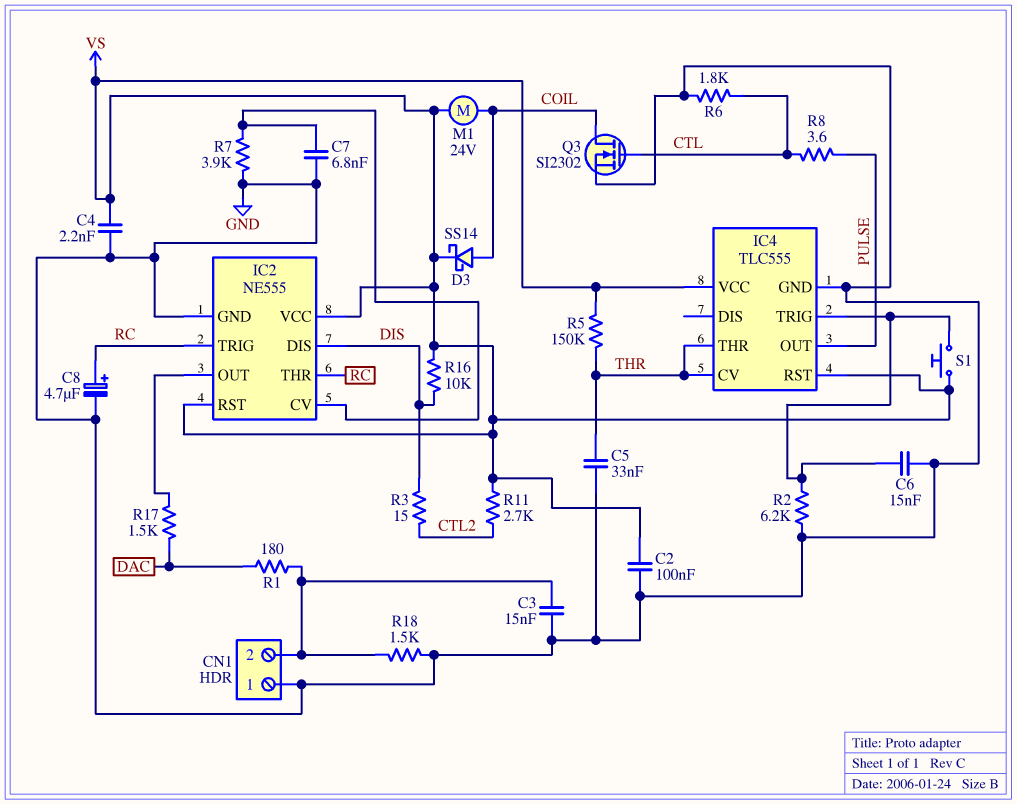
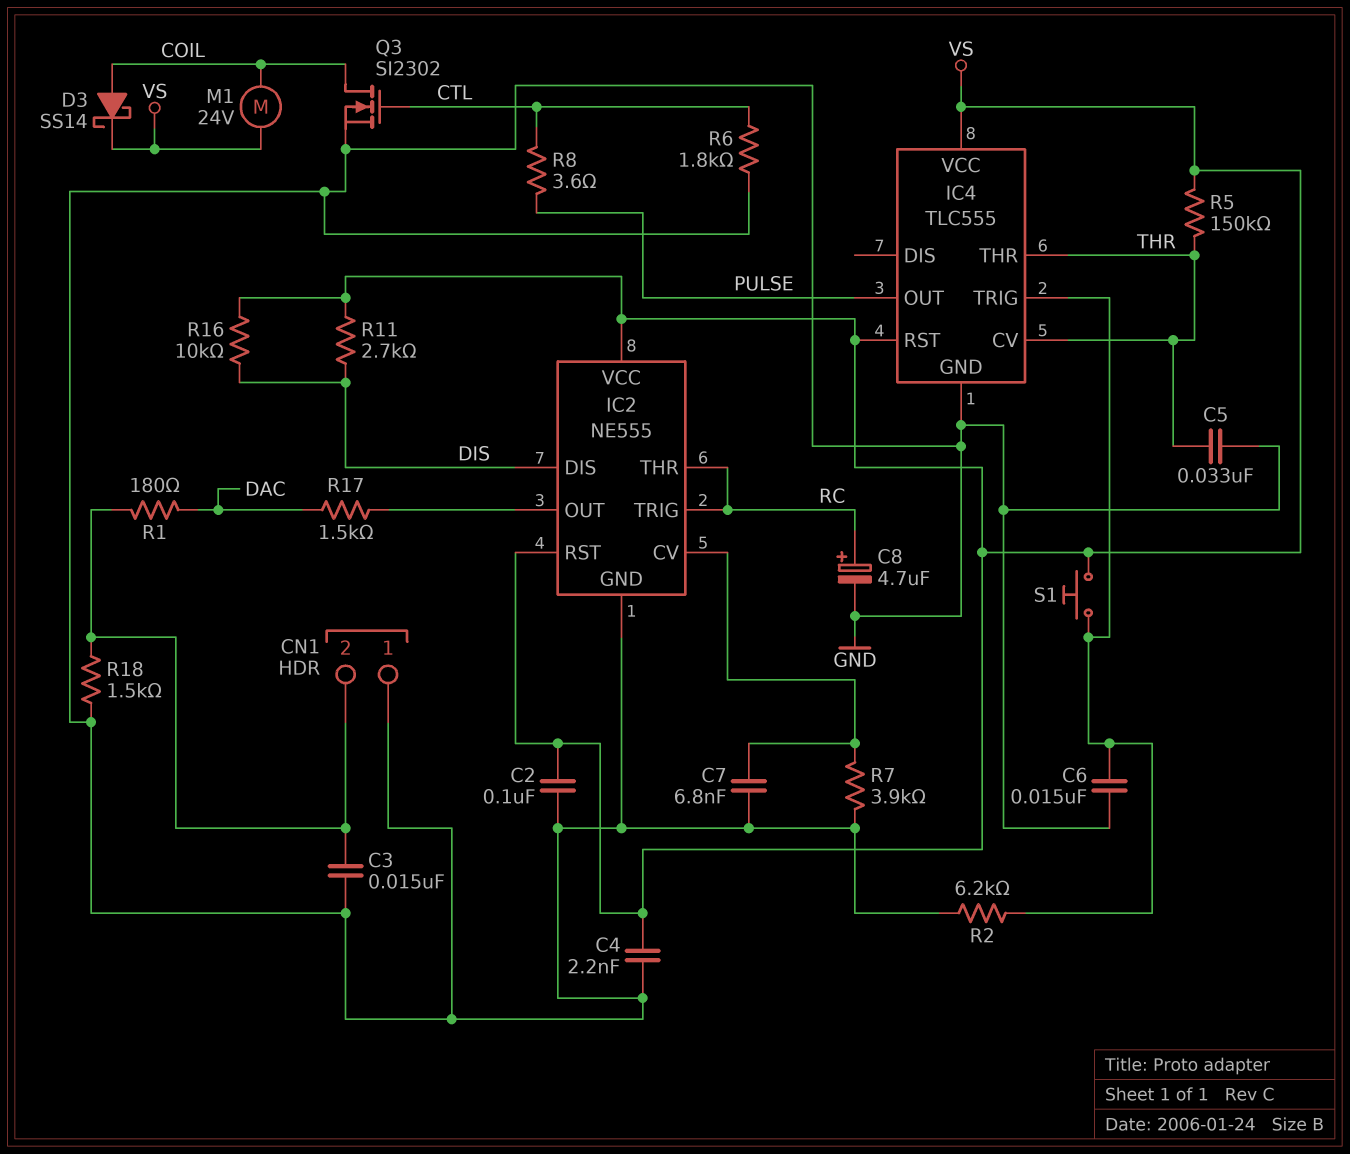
R3: 15 (CTL2, DIS) -> none
R11: 2.7k (CTL2, VS) -> 2.7k (DIS, VS)

